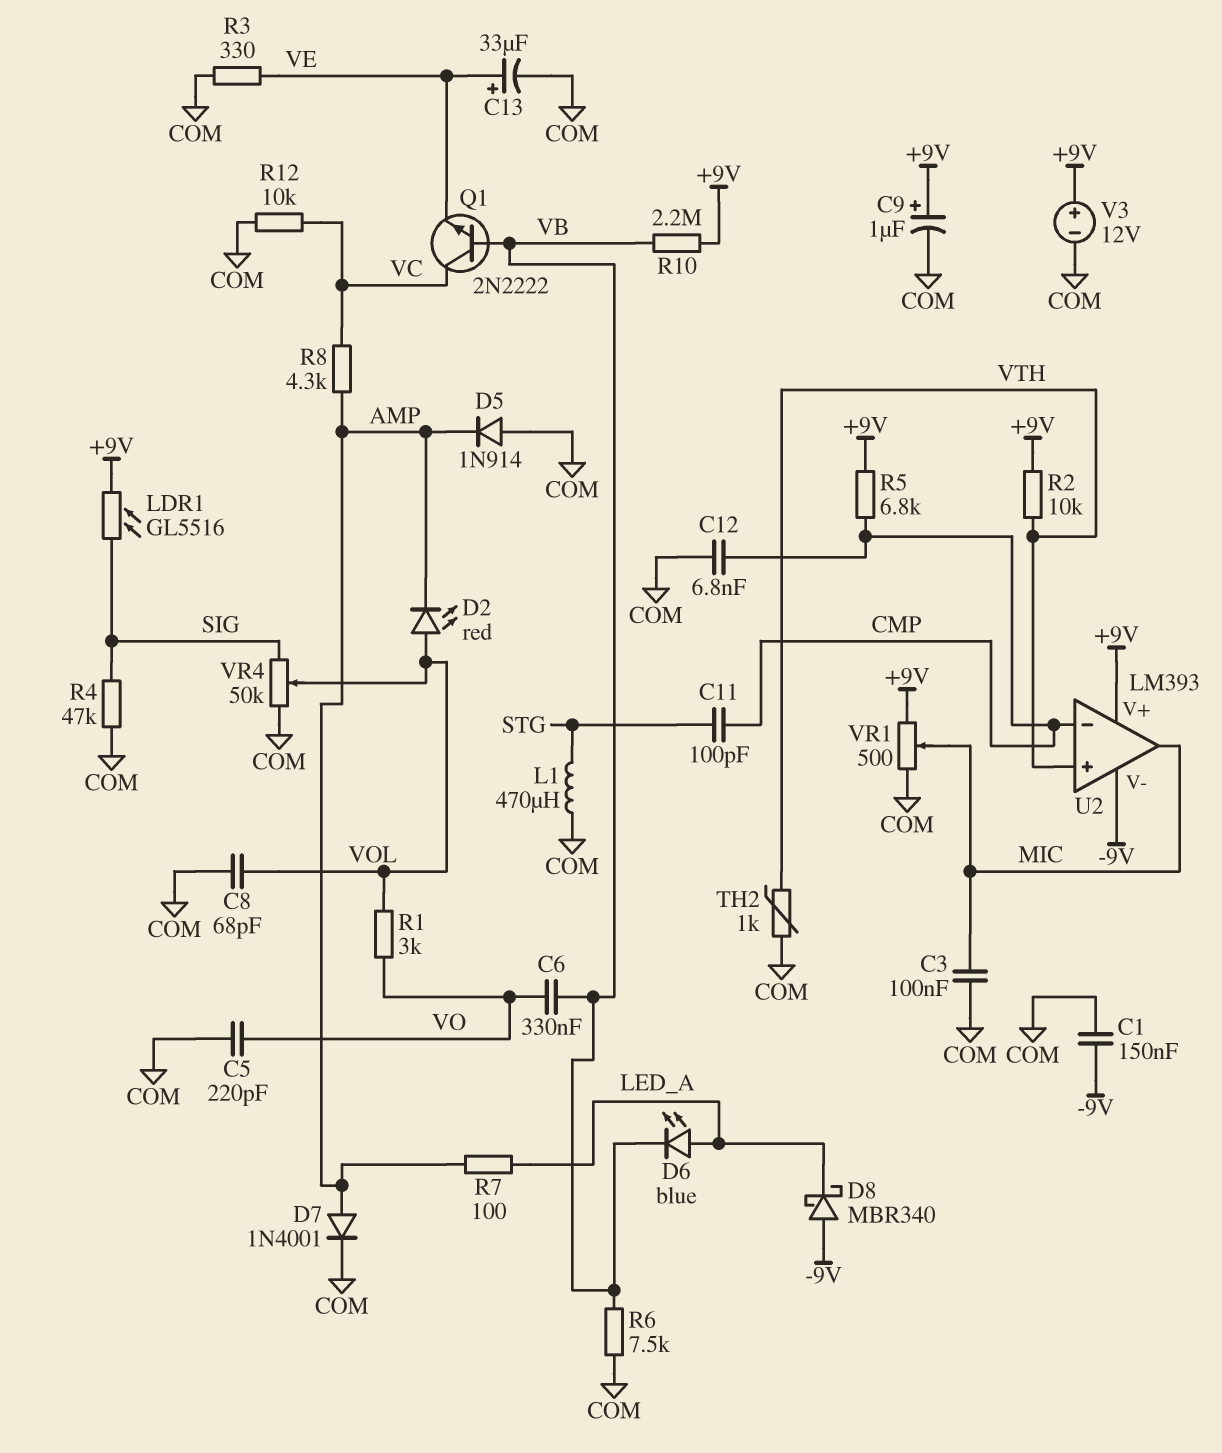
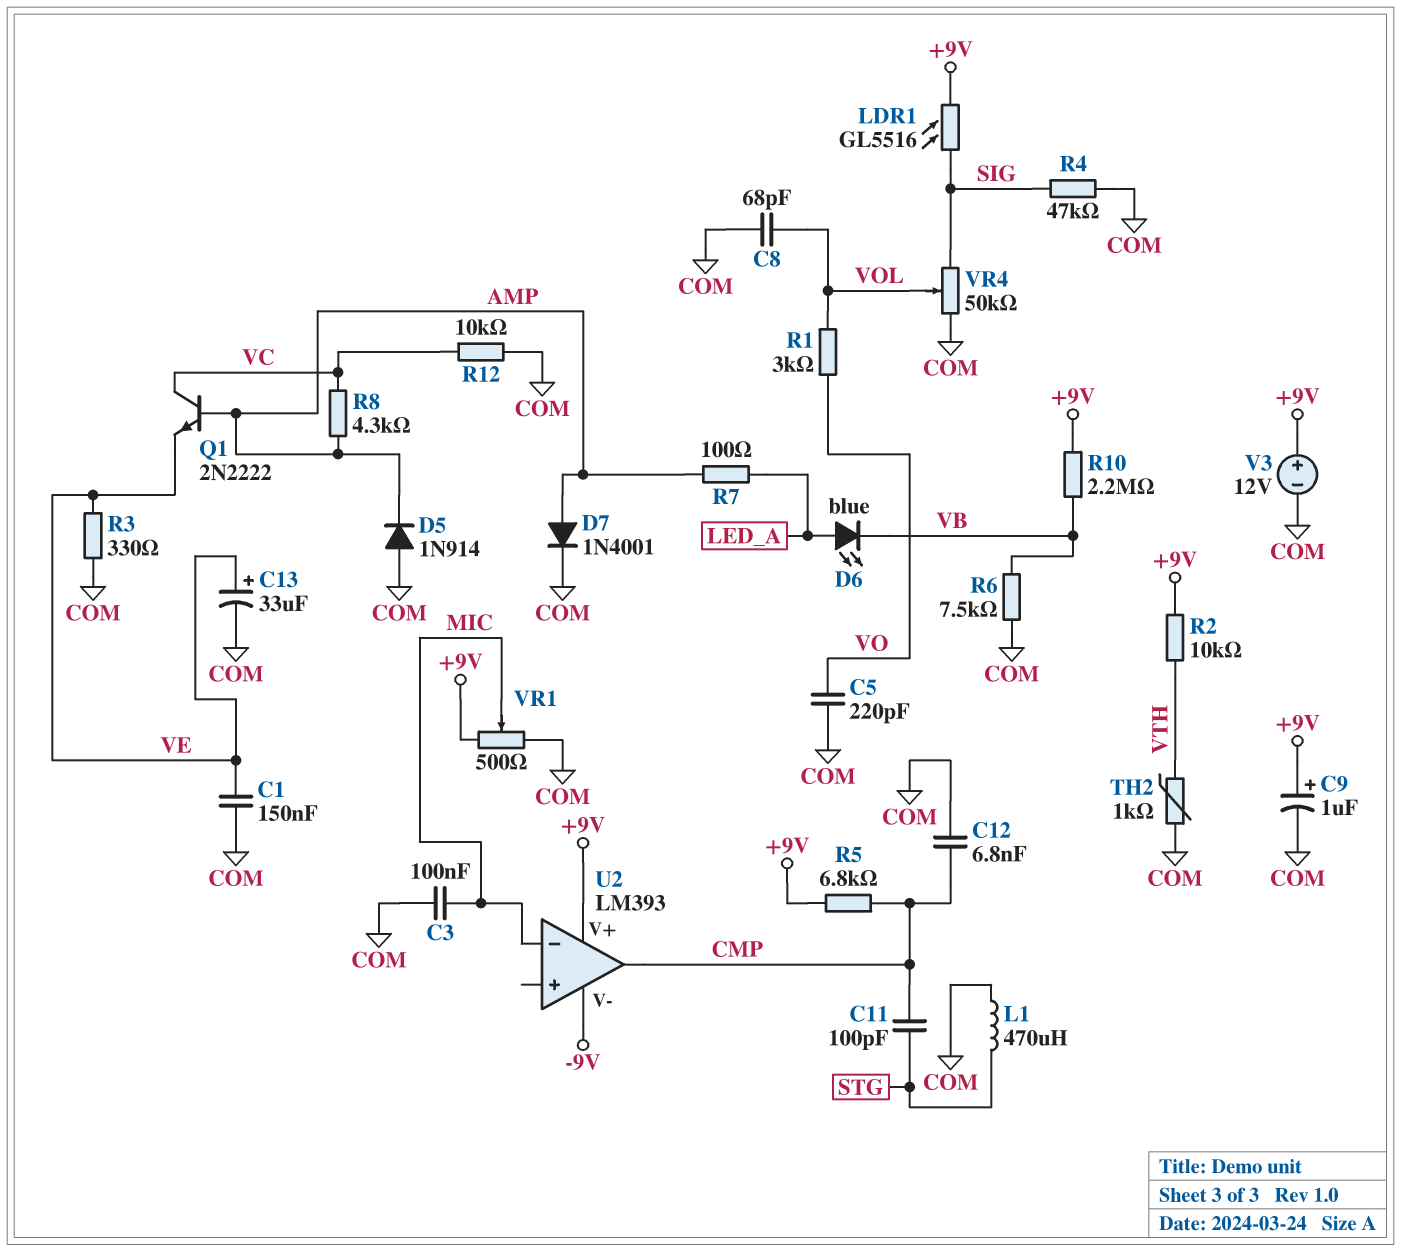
C1: 150nF (-9V, COM) -> 150nF (COM, VE)
C6: 330nF (VB, VO) -> none
D2: LED red (A VOL, K AMP) -> none
D8: schottky MBR340 (A -9V, K LED_A) -> none
Q1: NPN 2N2222 (B VB, C VC, E VE) -> NPN 2N2222 (B AMP, C VC, E VE)
U2 pin in+: VTH -> none
U2 pin in-: CMP -> MIC
U2 pin out: MIC -> CMP

